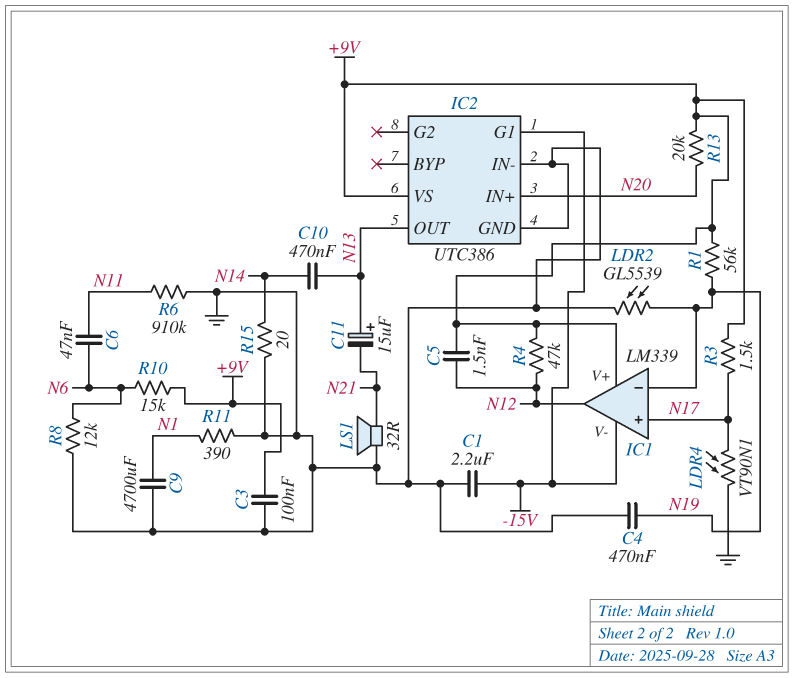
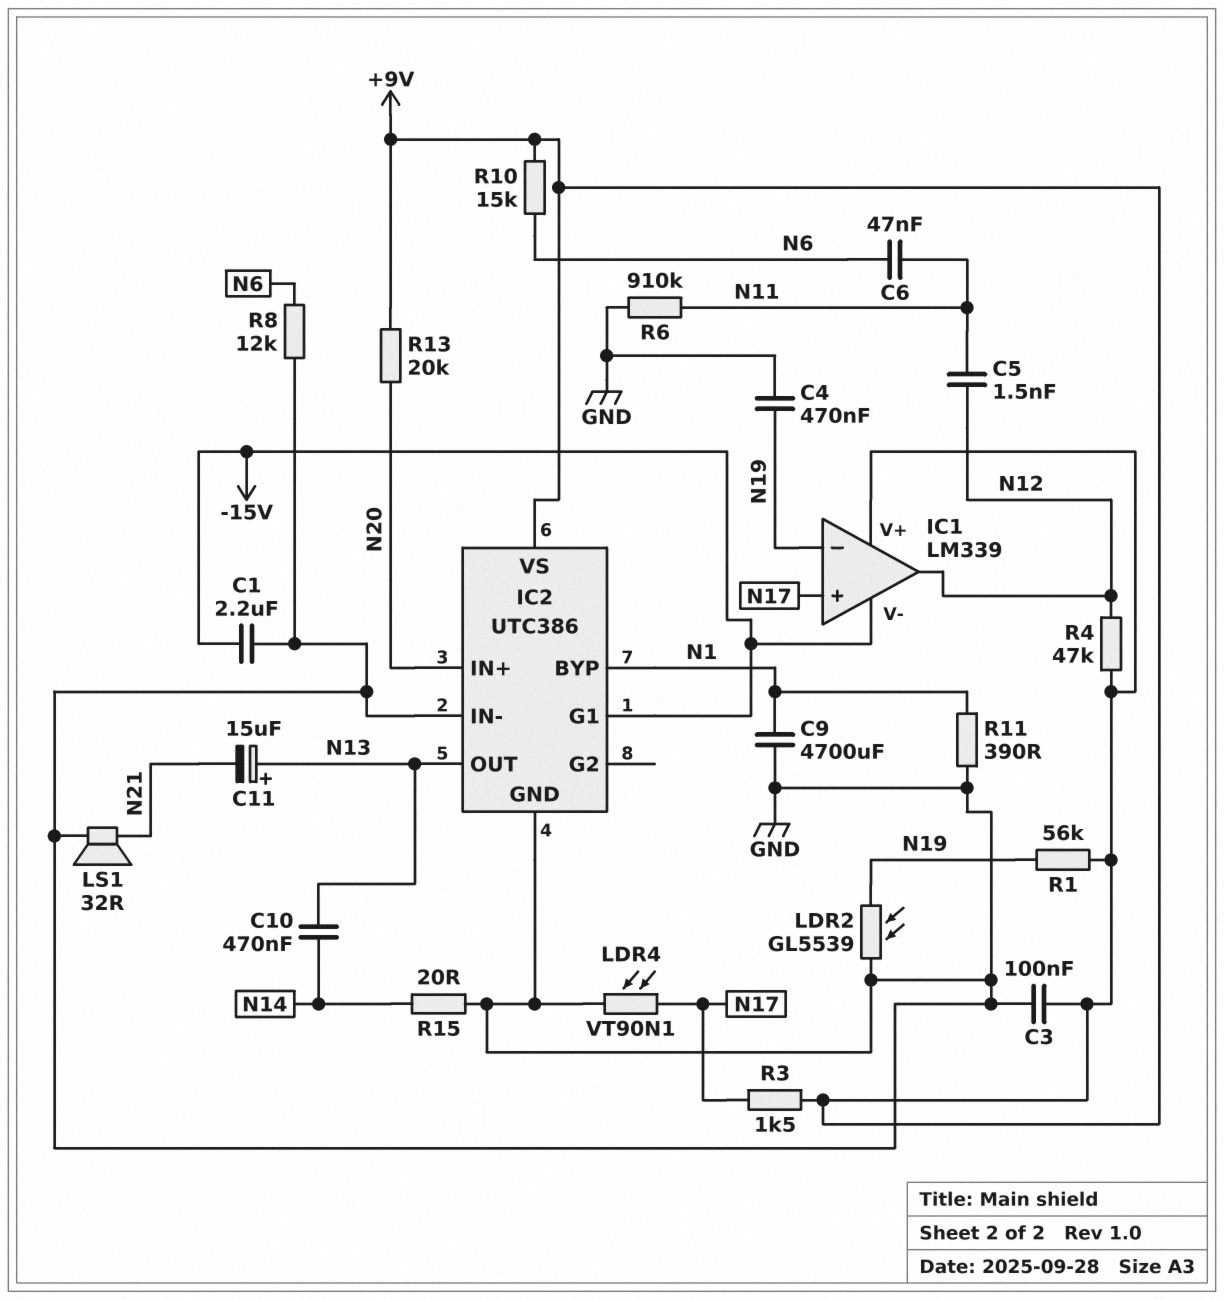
C5: 1.5nF (+9V, N12) -> 1.5nF (N11, N12)
IC2 pin BYP: none -> N1

